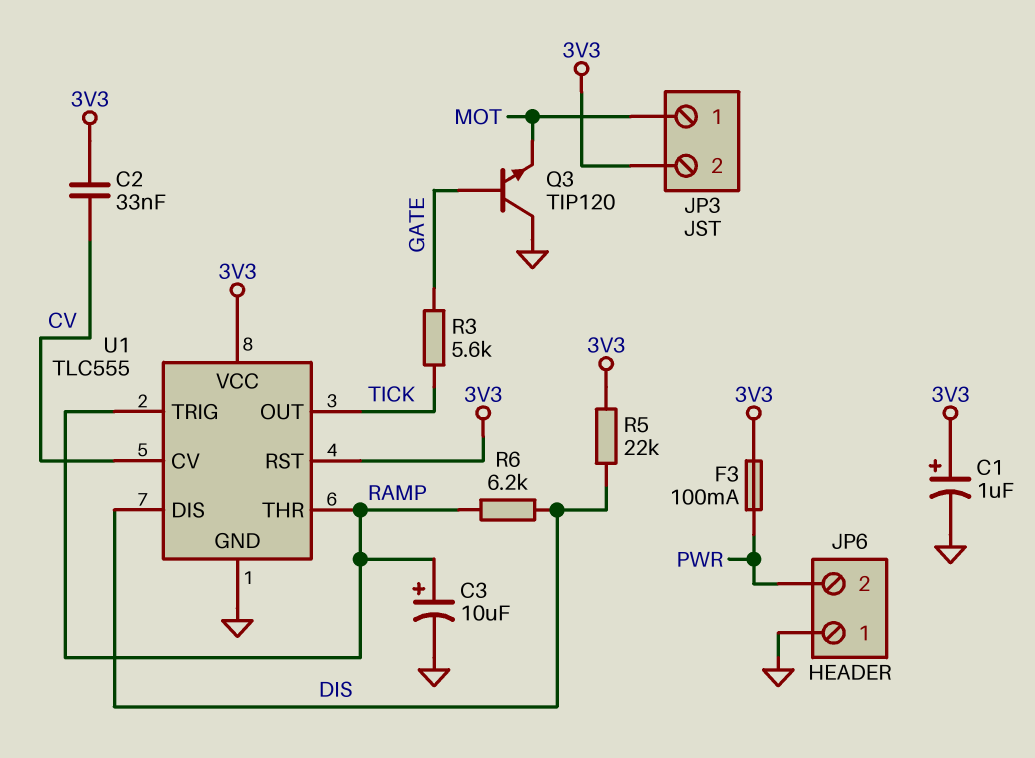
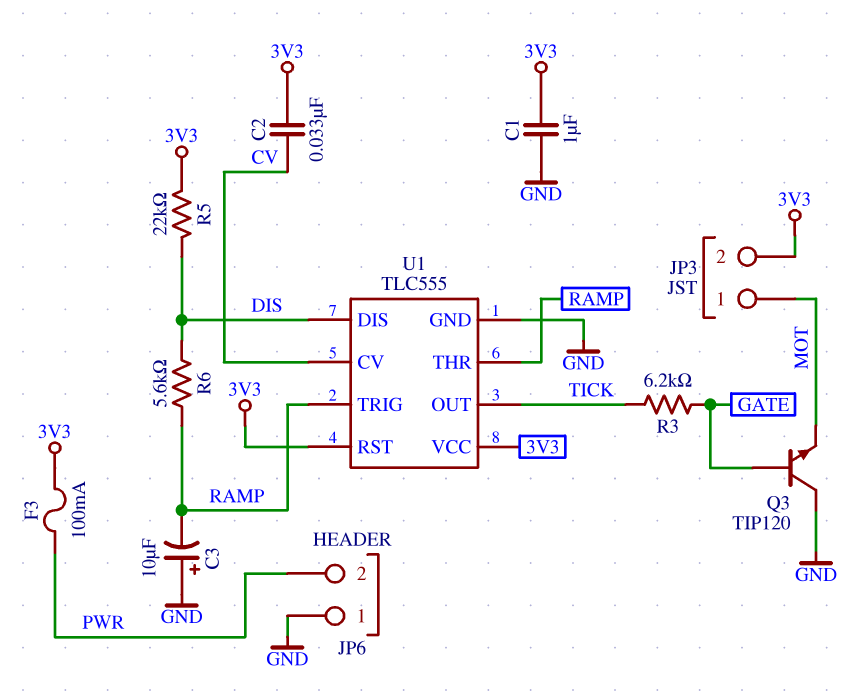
C1: 1uF (plus 3V3, minus GND) -> 1uF (3V3, GND)
C3: 10uF (plus RAMP, minus GND) -> 10uF (plus GND, minus RAMP)
R3: 5.6k (GATE, TICK) -> 6.2k (GATE, TICK)
R6: 6.2k (DIS, RAMP) -> 5.6k (DIS, RAMP)

